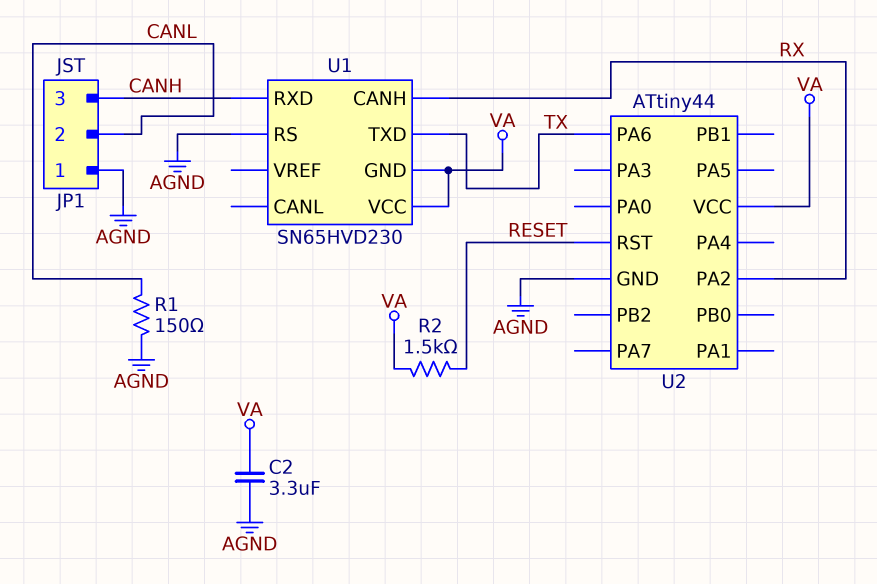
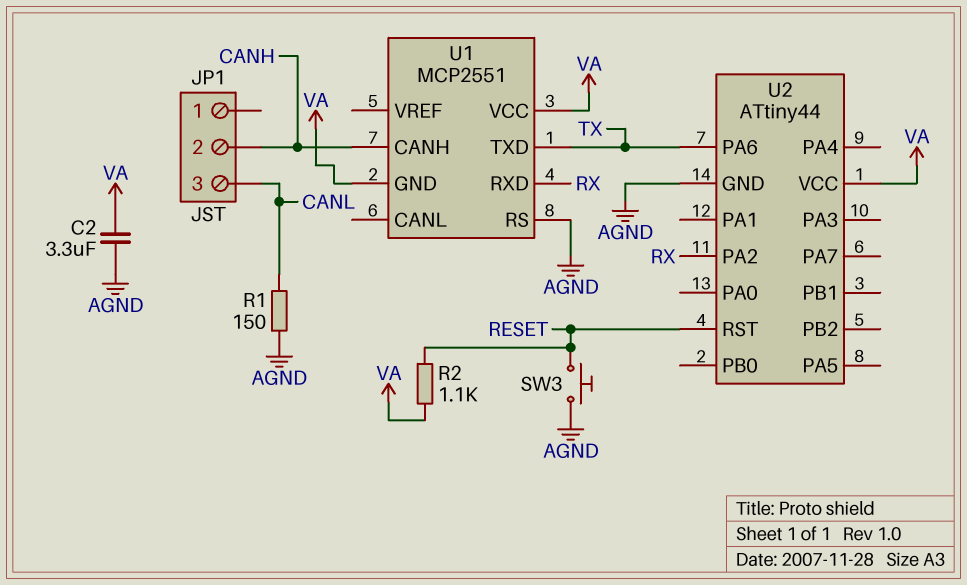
JP1 pin 1: AGND -> none
JP1 pin 2: CANL -> CANH
JP1 pin 3: CANH -> CANL
R2: 1.5k (RESET, VA) -> 1.1k (RESET, VA)
SW3: none -> button (AGND, RESET)
U1: SN65HVD230 -> MCP2551
U1 pin CANH: RX -> CANH
U1 pin RXD: CANH -> RX

